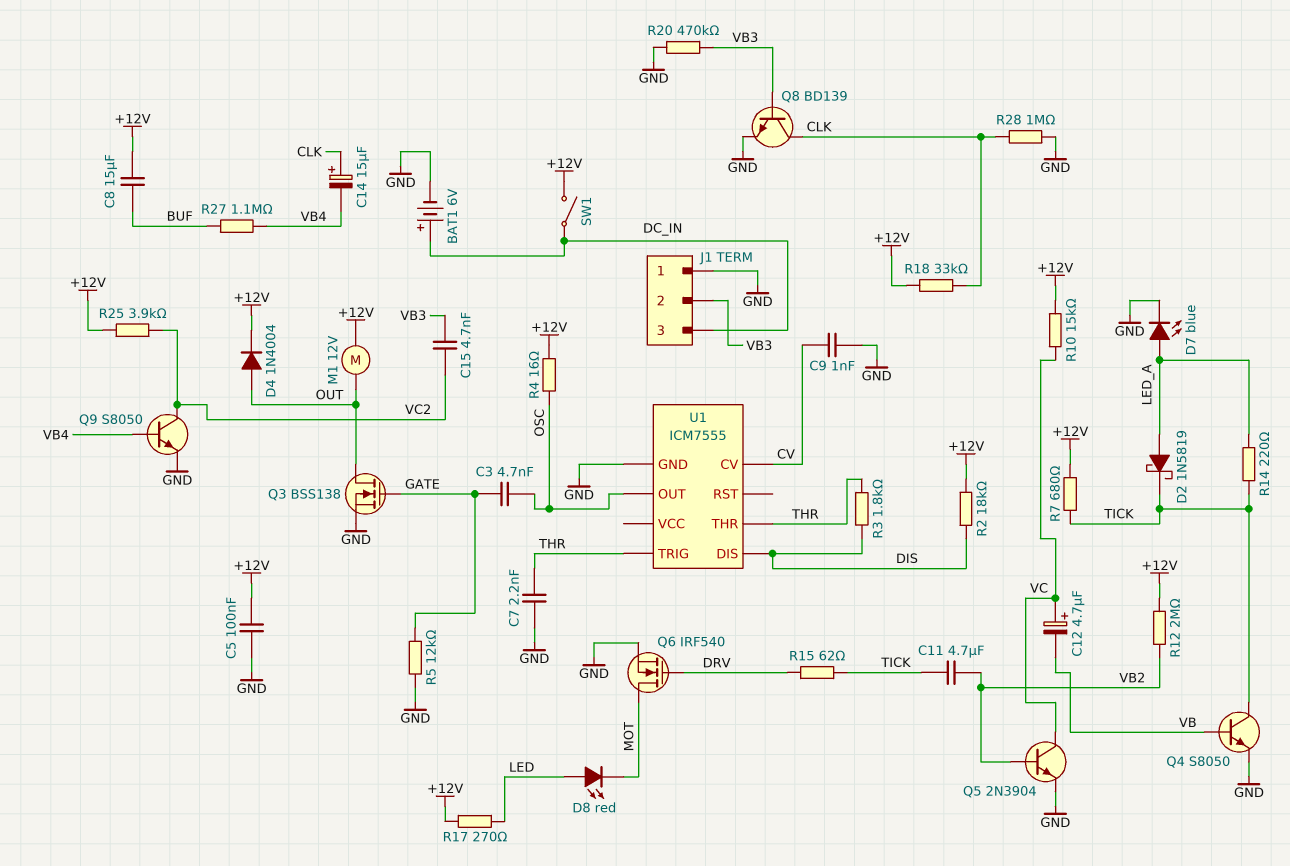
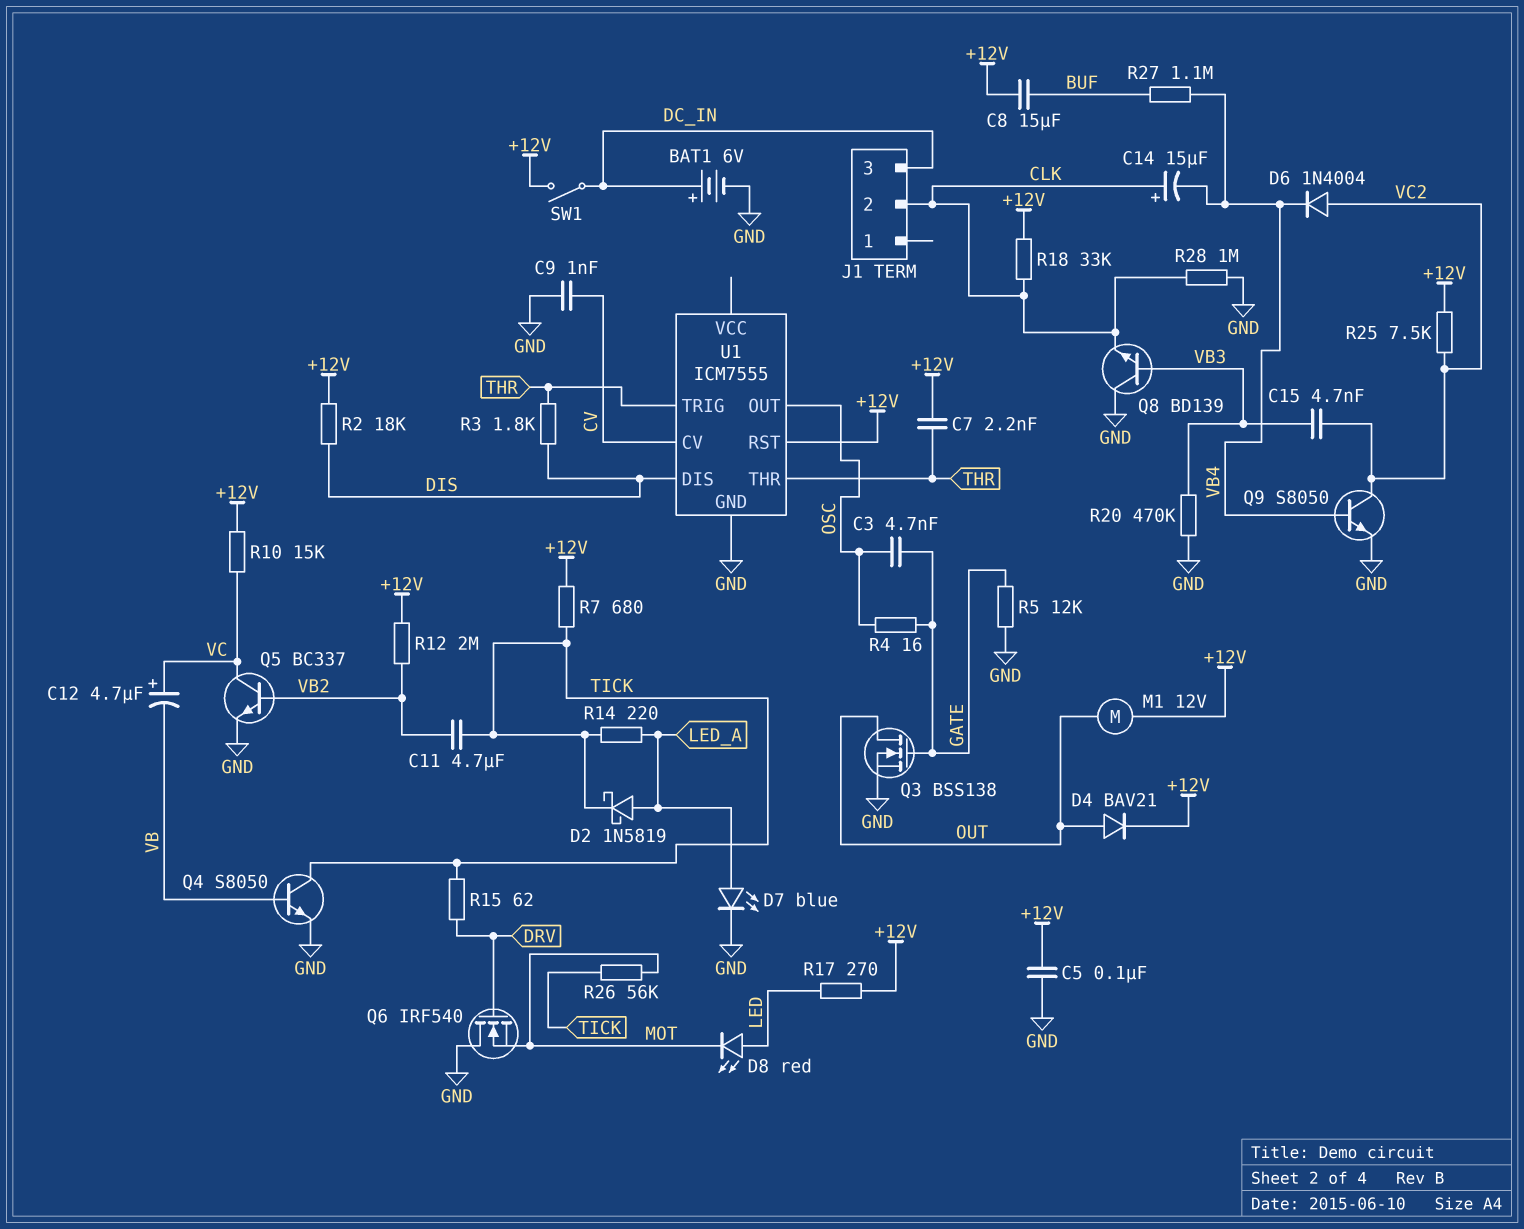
C7: 2.2nF (GND, THR) -> 2.2nF (+12V, THR)
D4: diode 1N4004 (A OUT, K +12V) -> diode BAV21 (A OUT, K +12V)
D6: none -> diode 1N4004 (A VC2, K VB4)
J1 pin 1: GND -> none
J1 pin 2: VB3 -> CLK
Q5: NPN 2N3904 (B VB2, C VC, E GND) -> NPN BC337 (B VB2, C VC, E GND)
Q6: NMOS IRF540 (G DRV, D MOT, S GND) -> NMOS IRF540 (G DRV, D GND, S MOT)
Q8: NPN BD139 (B VB3, C CLK, E GND) -> NPN BD139 (B VB3, C GND, E CLK)
R4: 16 (+12V, OSC) -> 16 (GATE, OSC)
R25: 3.9k (+12V, VC2) -> 7.5k (+12V, VC2)
R26: none -> 56k (MOT, TICK)
U1 pin RST: none -> +12V

